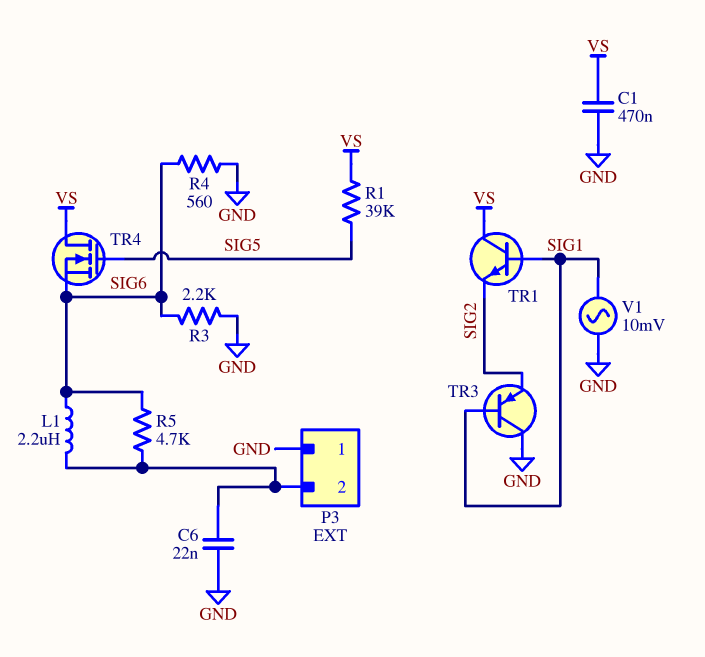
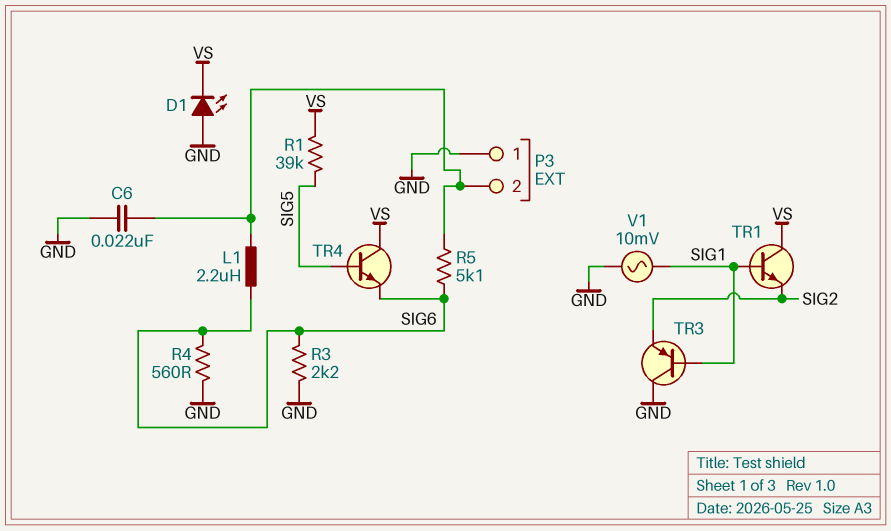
C1: 470nF (GND, VS) -> none
D1: none -> LED (A GND, K VS)
R5: 4.7k (P3/2, SIG6) -> 5.1k (P3/2, SIG6)
TR4: NMOS (G SIG5, D VS, S SIG6) -> NPN (B SIG5, C VS, E SIG6)

